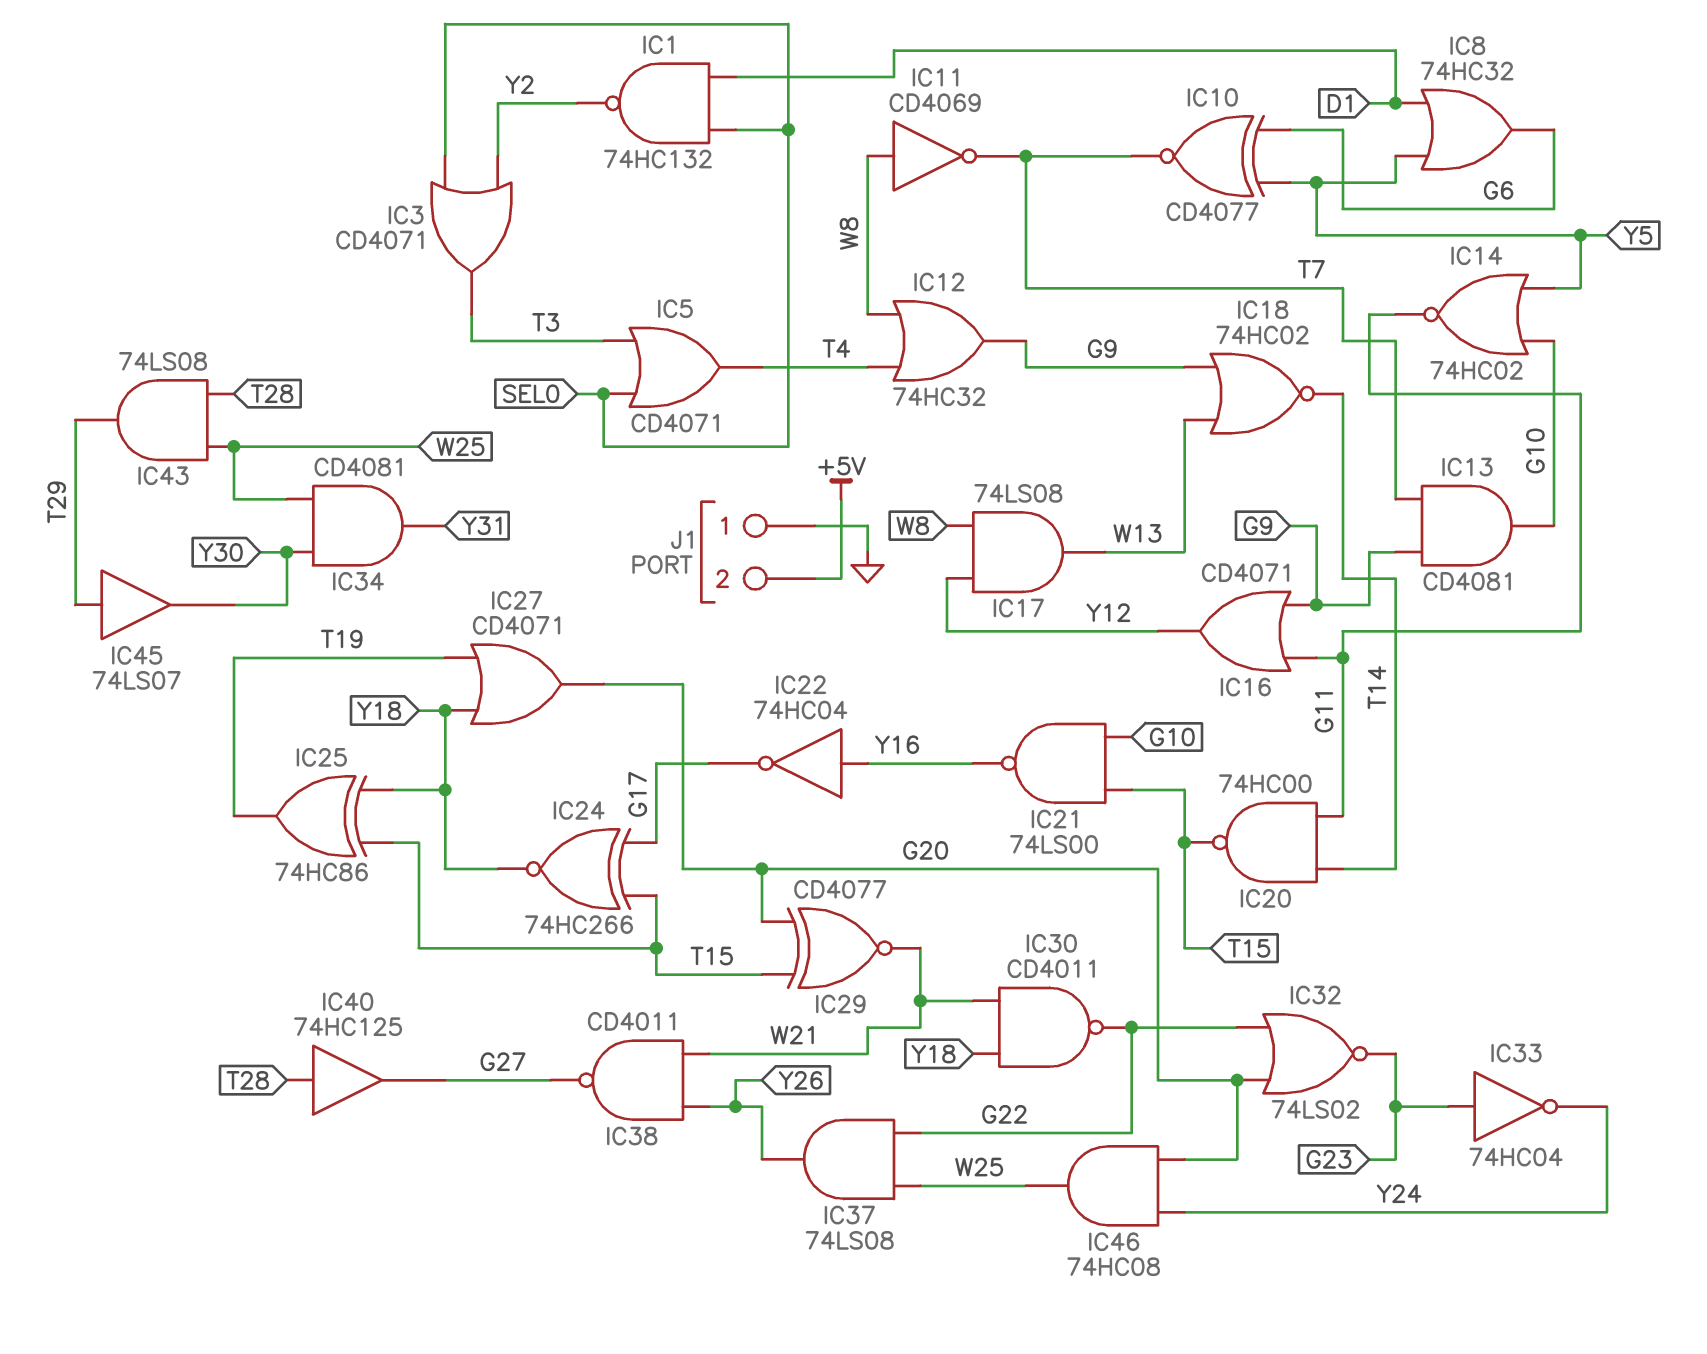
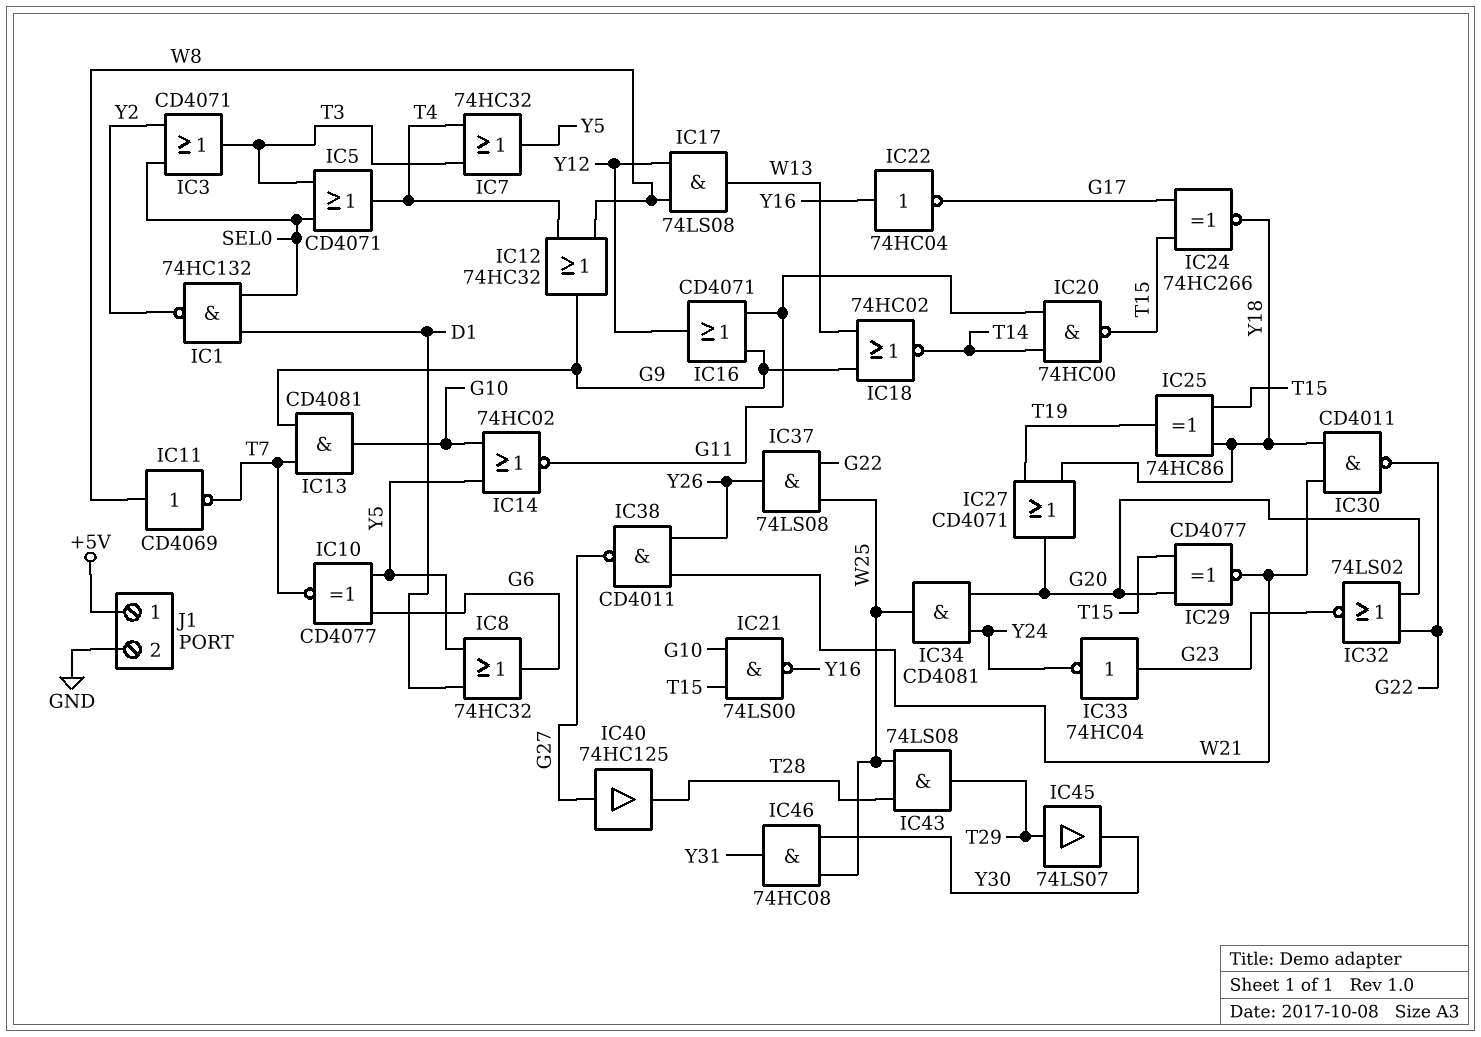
IC7: none -> OR 74HC32 (in T3, in T4, out Y5)
IC34: AND CD4081 (in W25, in Y30, out Y31) -> AND CD4081 (in G20, in Y24, out W25)
IC40: buffer 74HC125 (in T28, out G27) -> buffer 74HC125 (in G27, out T28)
IC46: AND 74HC08 (in G20, in Y24, out W25) -> AND 74HC08 (in W25, in Y30, out Y31)
J1 pin 1: GND -> +5V
J1 pin 2: +5V -> GND

